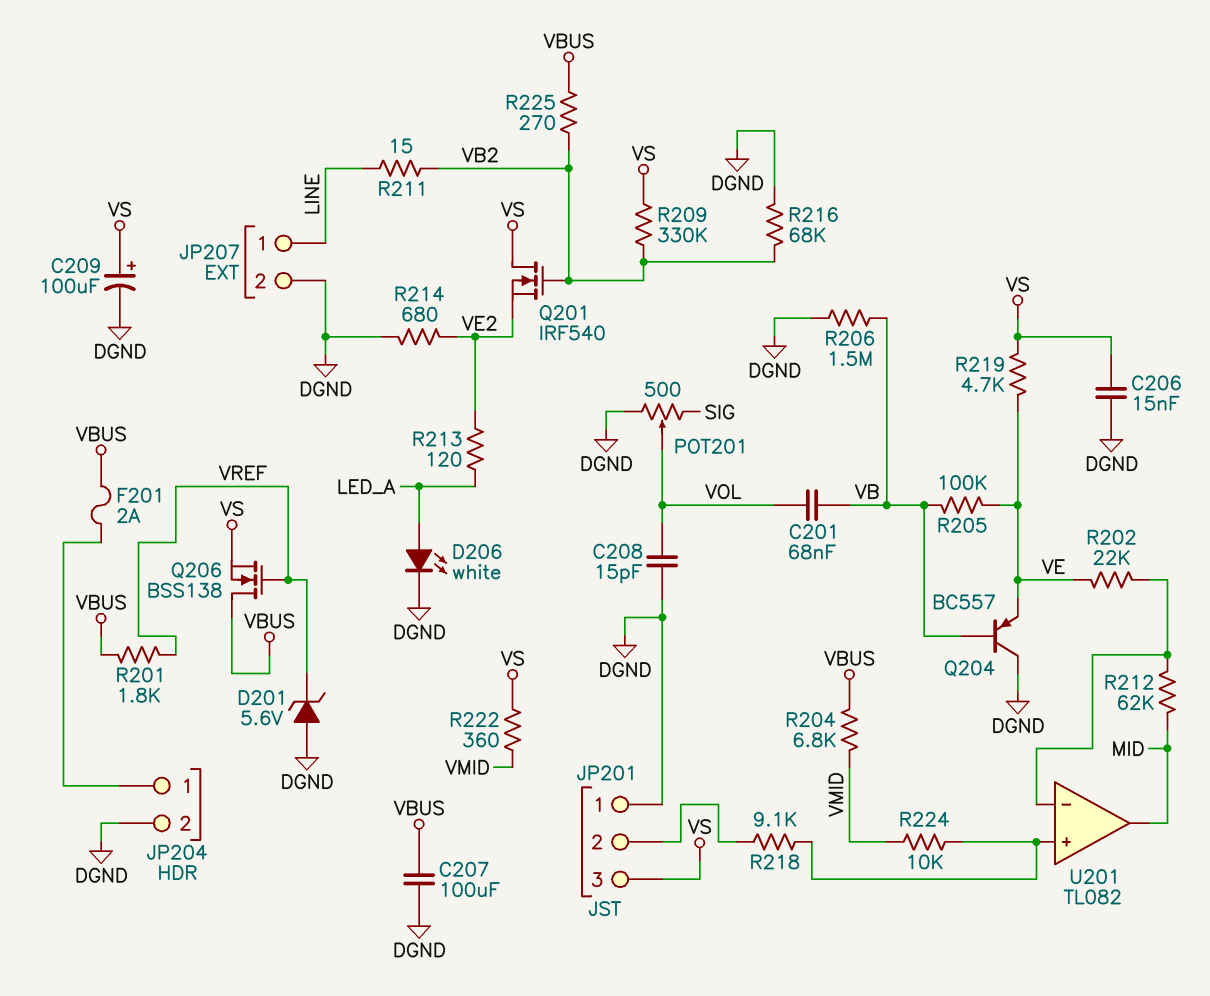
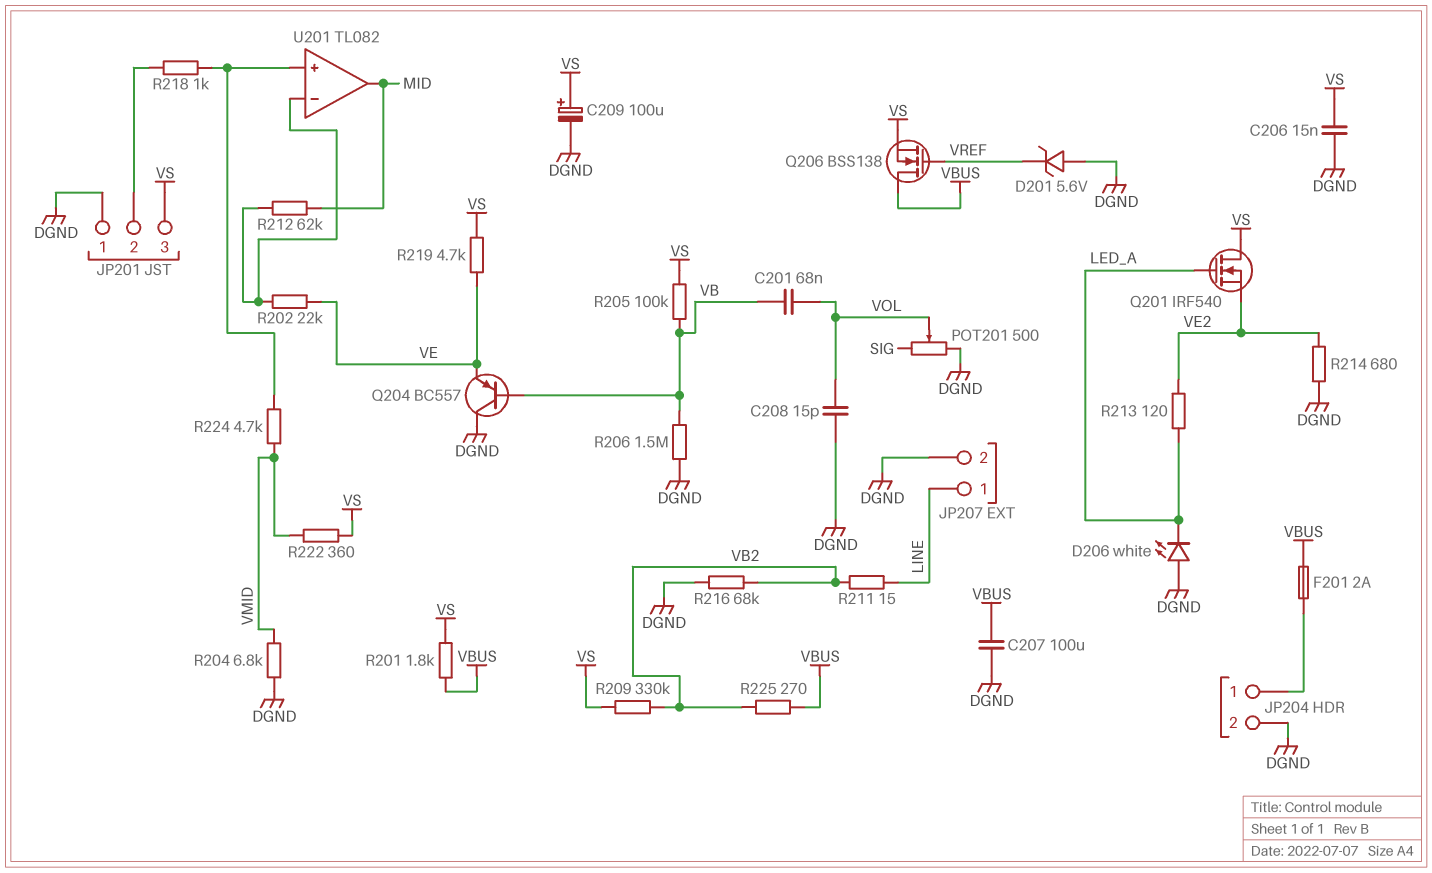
D206: LED white (A LED_A, K DGND) -> LED white (A DGND, K LED_A)
Q201: NMOS IRF540 (G VB2, D VS, S VE2) -> NMOS IRF540 (G LED_A, D VS, S VE2)
R201: 1.8k (VBUS, VREF) -> 1.8k (VBUS, VS)
R204: 6.8k (VBUS, VMID) -> 6.8k (DGND, VMID)
R205: 100k (VB, VE) -> 100k (VB, VS)
R218: 9.1k (JP201/2, U201/in+) -> 1k (JP201/2, U201/in+)
R224: 10k (U201/in+, VMID) -> 4.7k (U201/in+, VMID)

